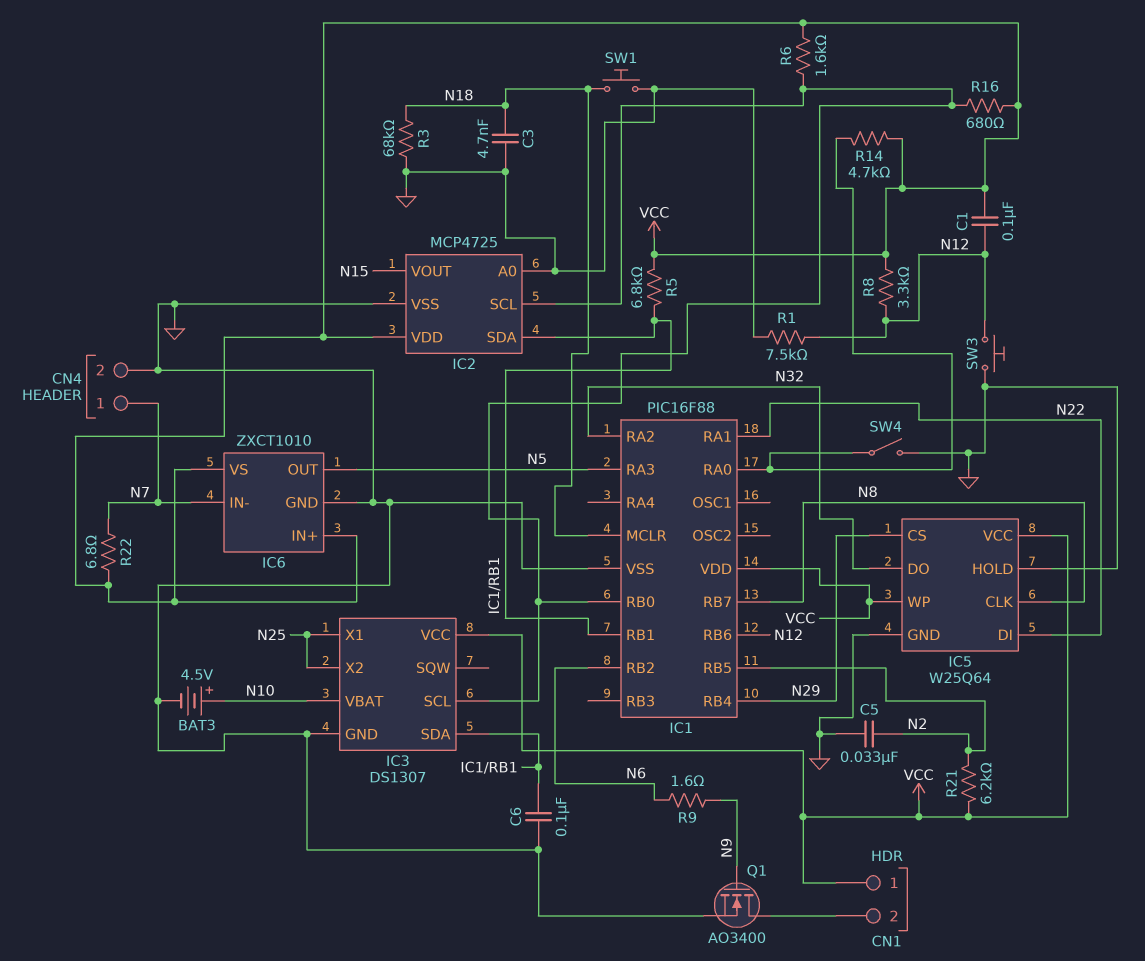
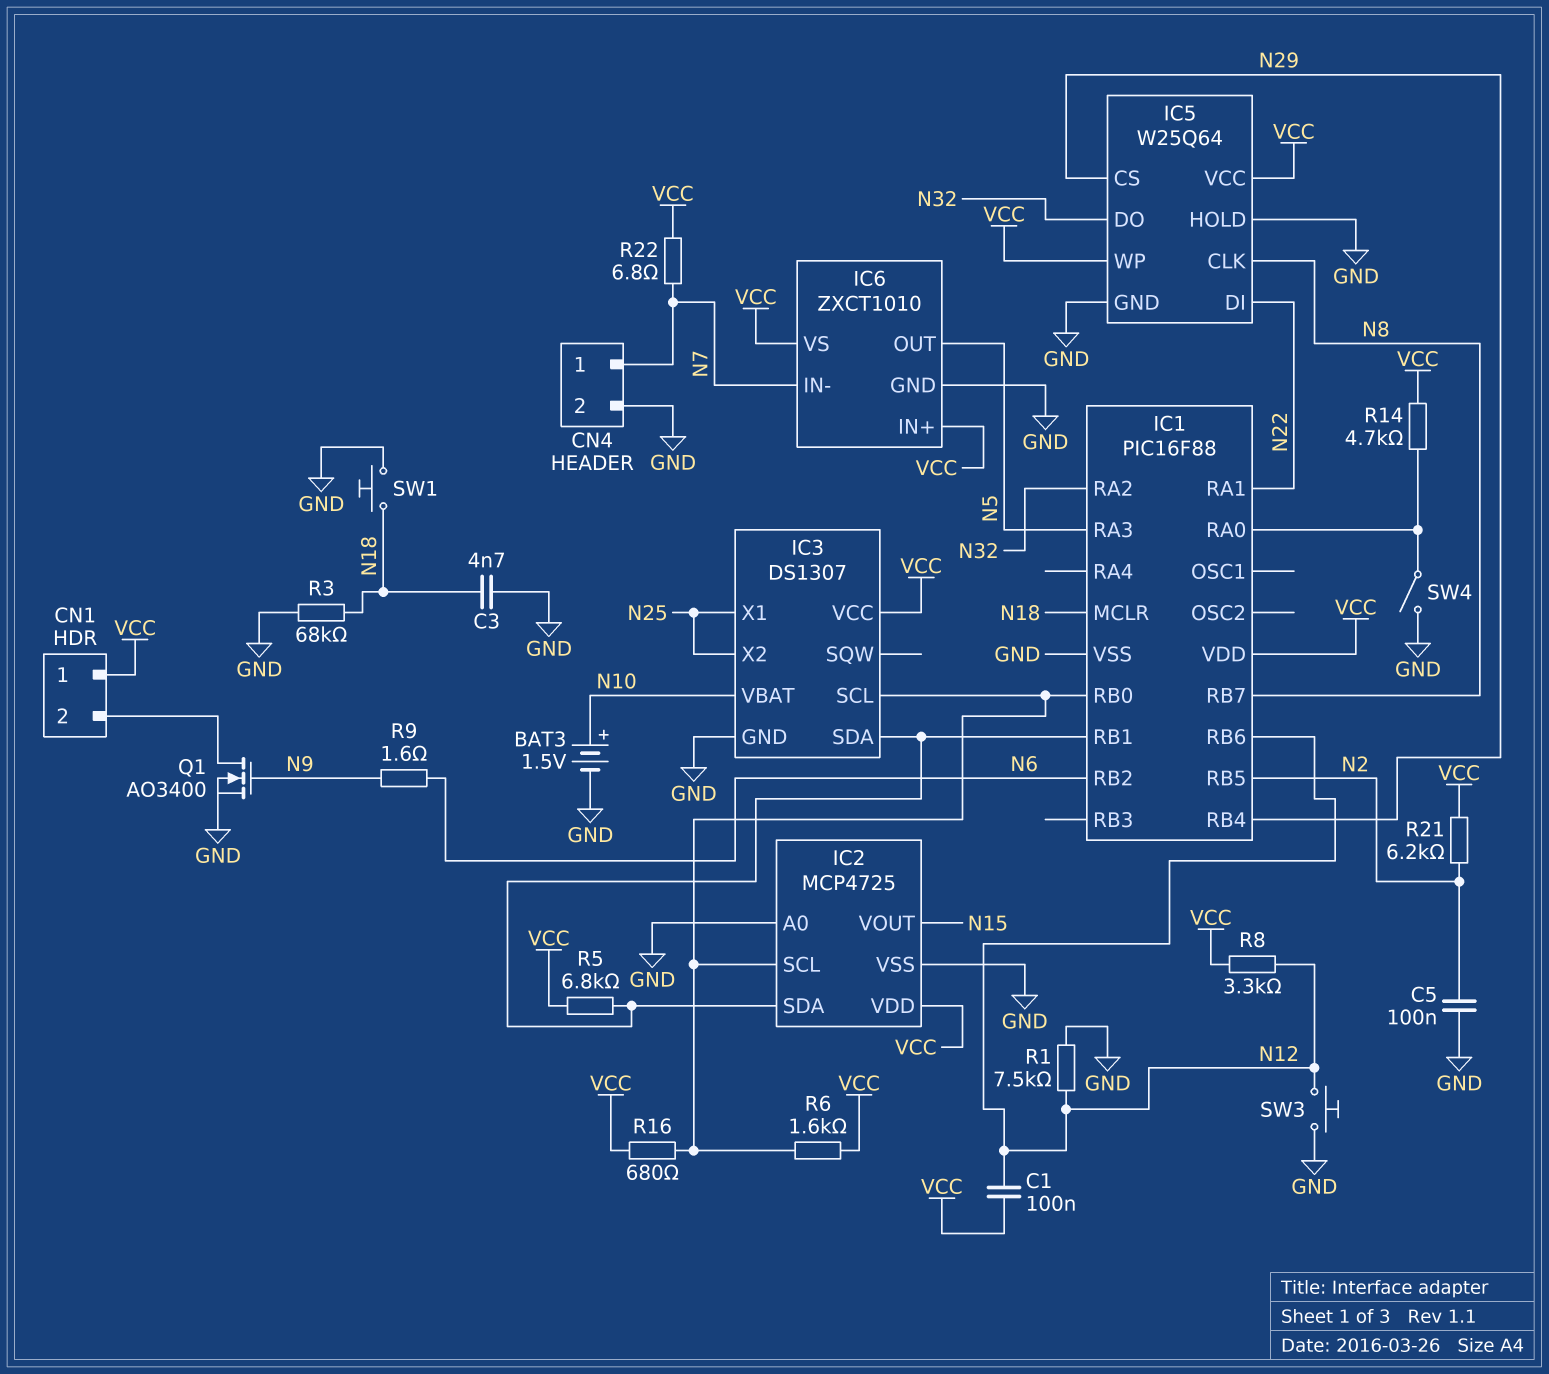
BAT3: 4.5V (plus N10, minus GND) -> 1.5V (plus N10, minus GND)
C5: 33nF (GND, N2) -> 100nF (GND, N2)
C6: 100nF (GND, IC1/RB1) -> none

